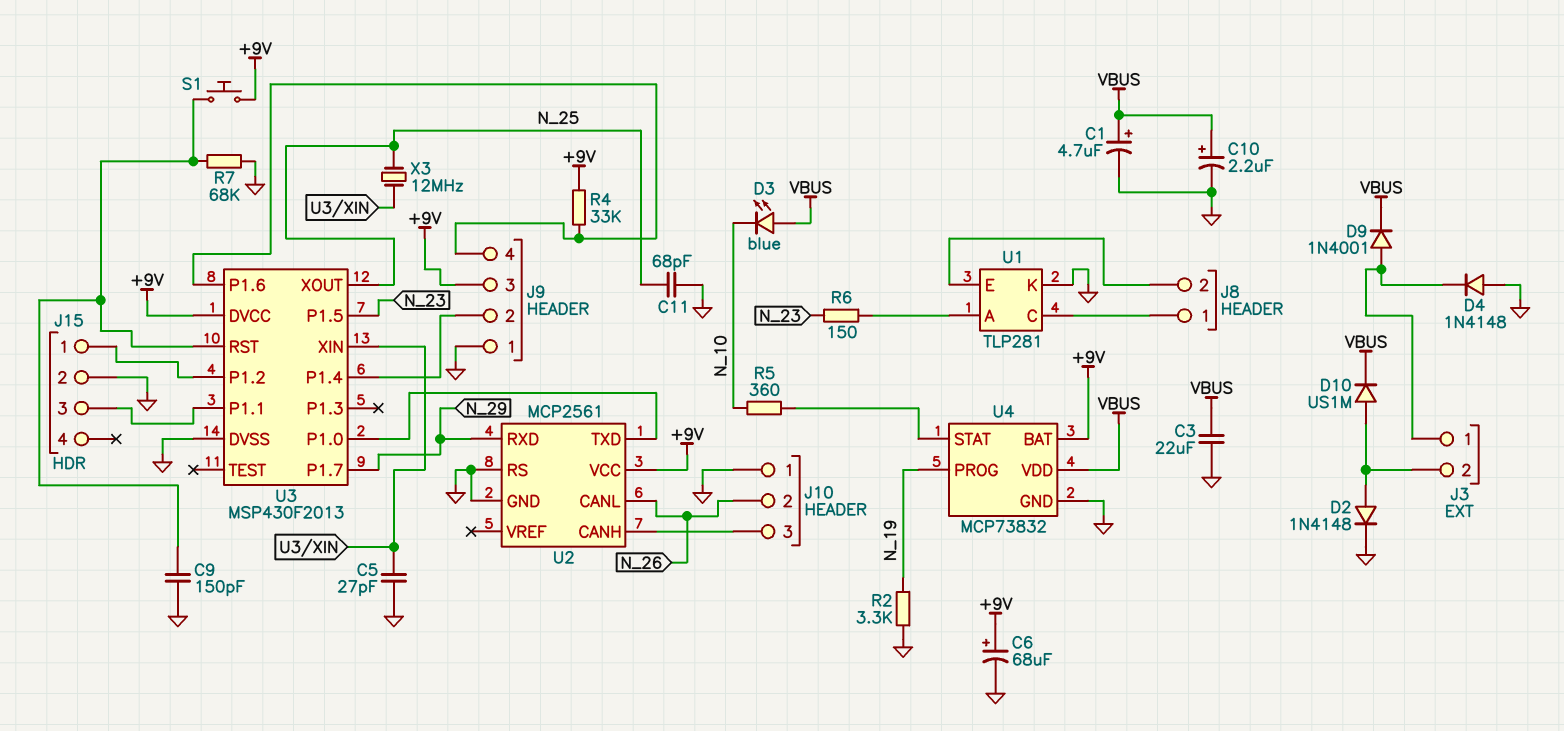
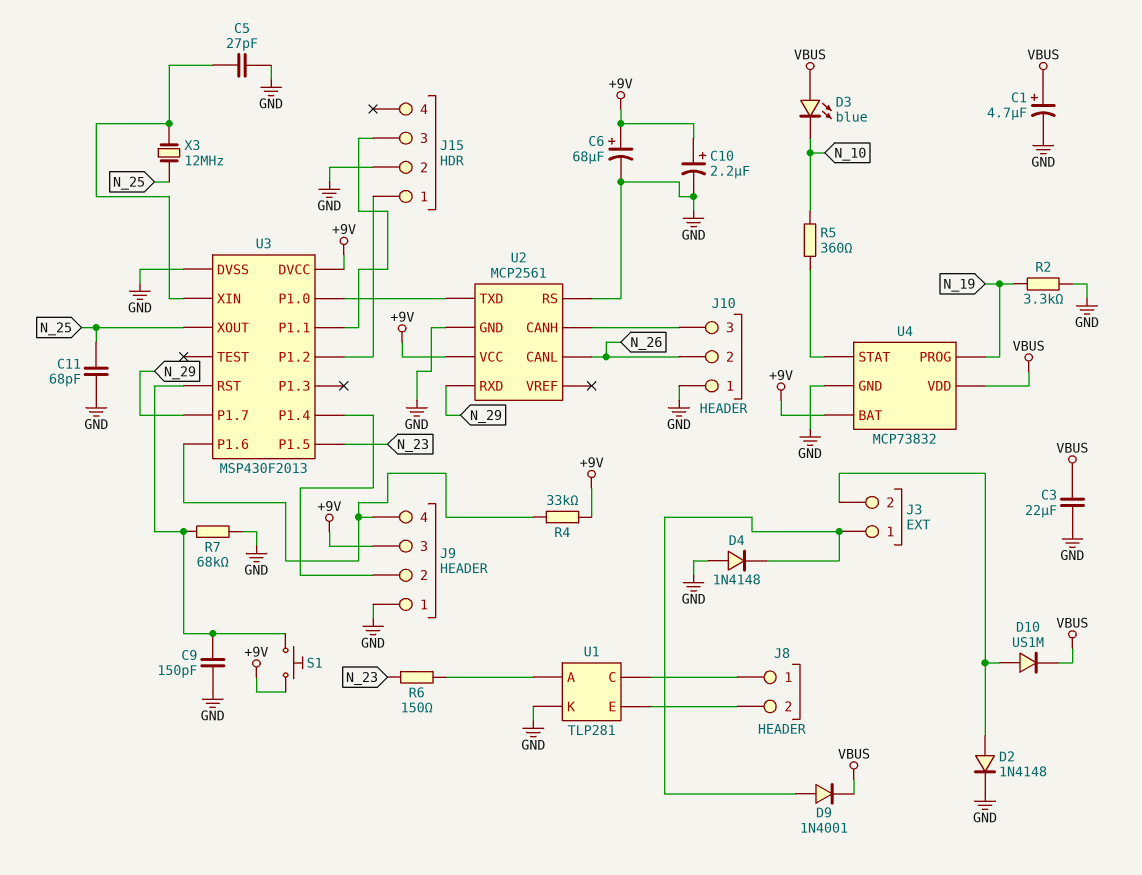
C10: 2.2uF (plus VBUS, minus GND) -> 2.2uF (plus +9V, minus GND)

